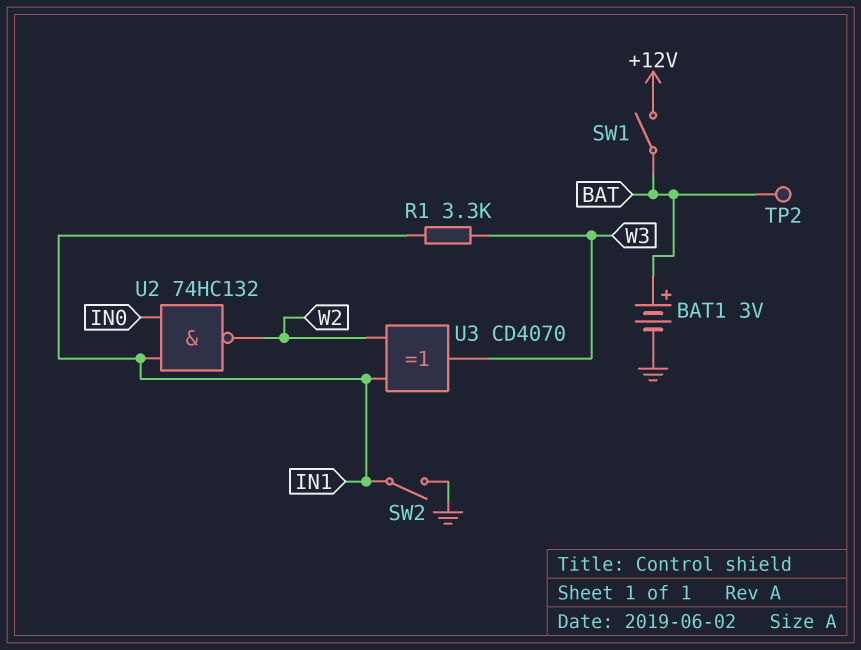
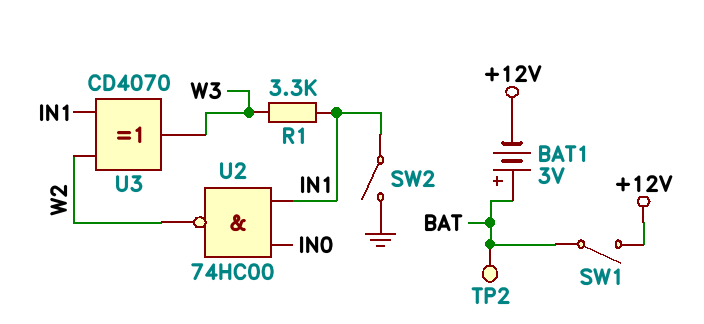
BAT1: 3V (plus BAT, minus GND) -> 3V (plus BAT, minus +12V)
U2: NAND 74HC132 (in IN0, in IN1, out W2) -> NAND 74HC00 (in IN0, in IN1, out W2)

